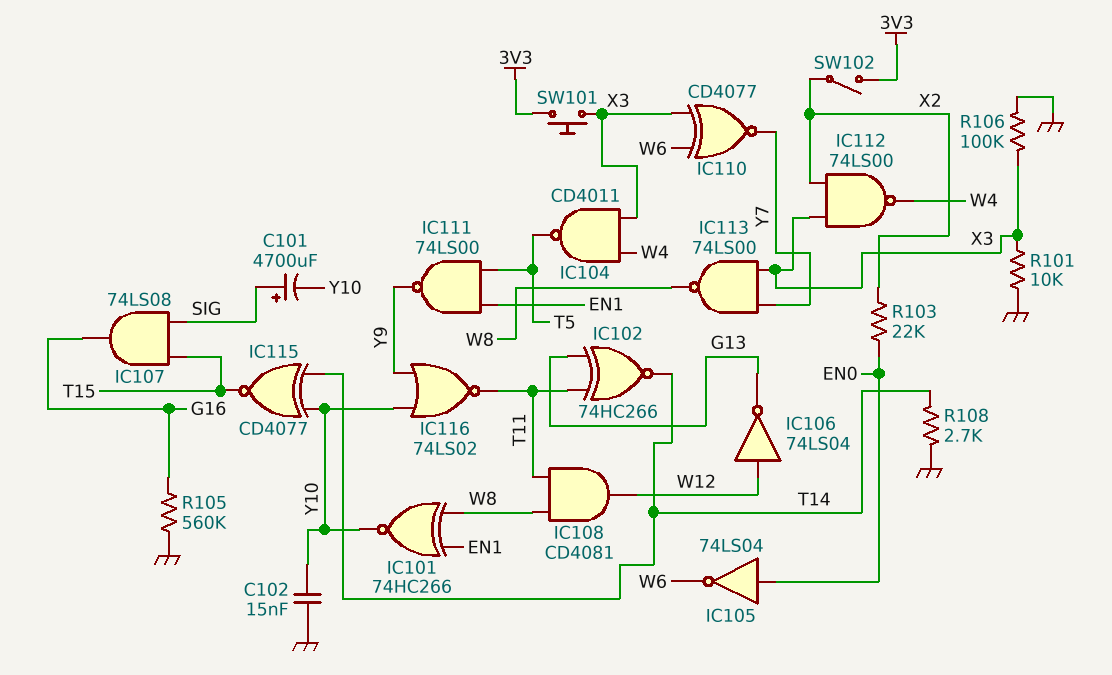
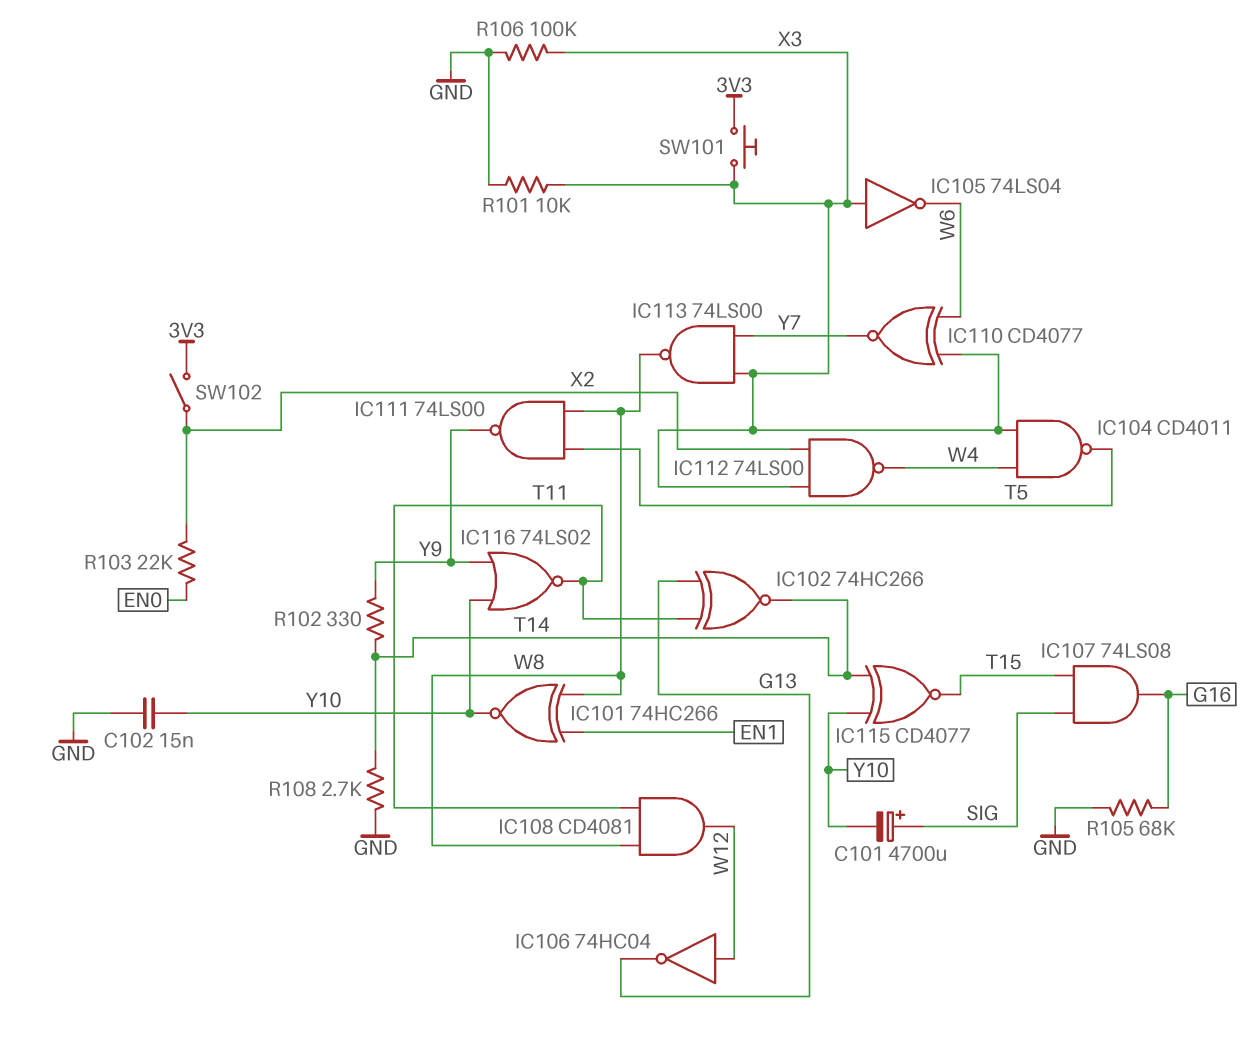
IC105: NOT 74LS04 (in EN0, out W6) -> NOT 74LS04 (in X3, out W6)
IC106: NOT 74LS04 (in W12, out G13) -> NOT 74HC04 (in W12, out G13)
IC111: NAND 74LS00 (in EN1, in T5, out Y9) -> NAND 74LS00 (in T5, in W8, out Y9)
R102: none -> 330 (T14, Y9)
R105: 560k (G16, GND) -> 68k (G16, GND)

